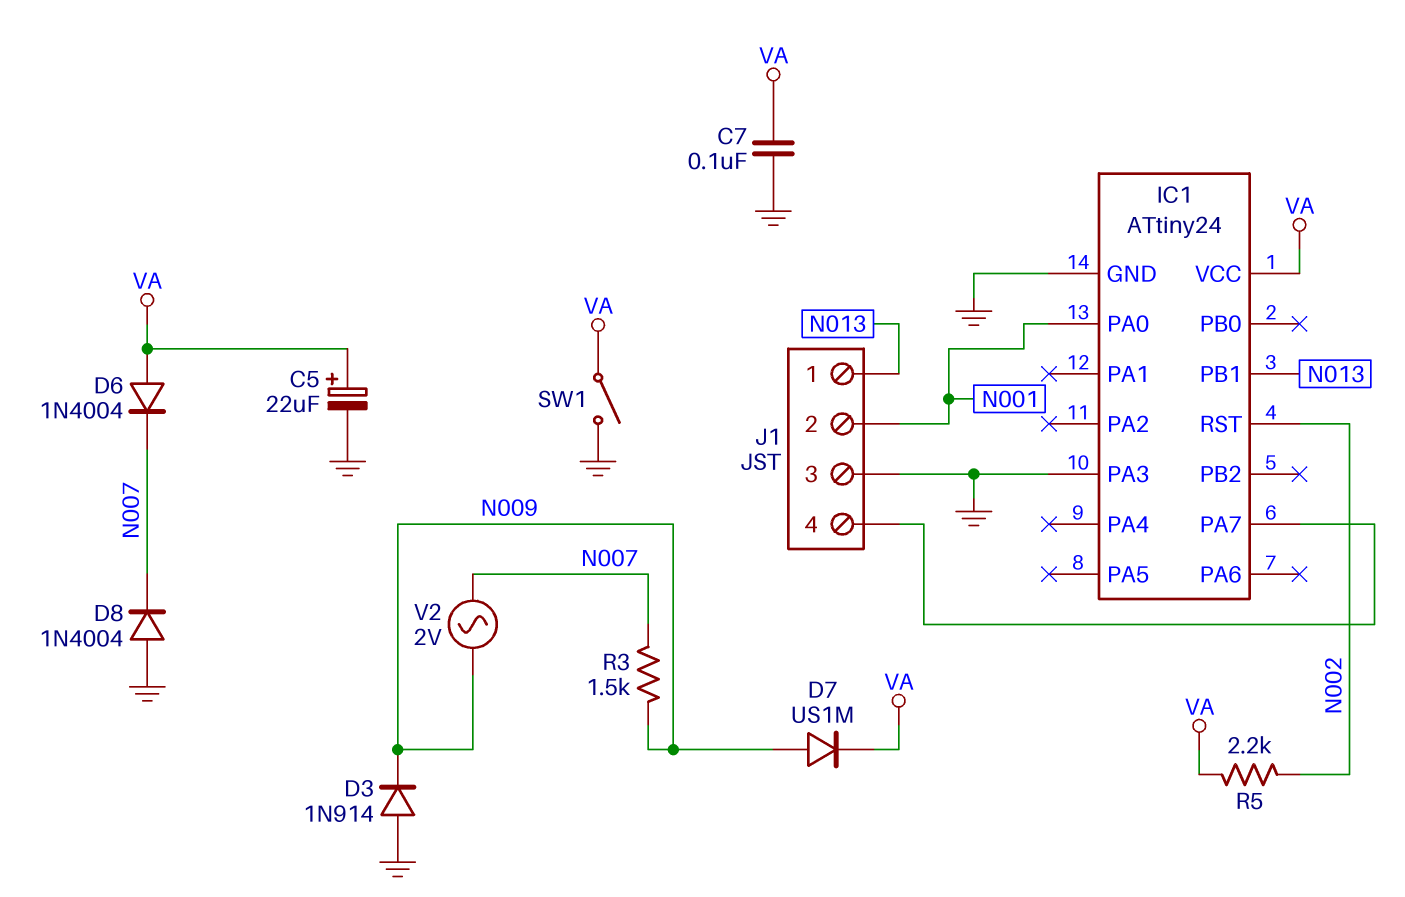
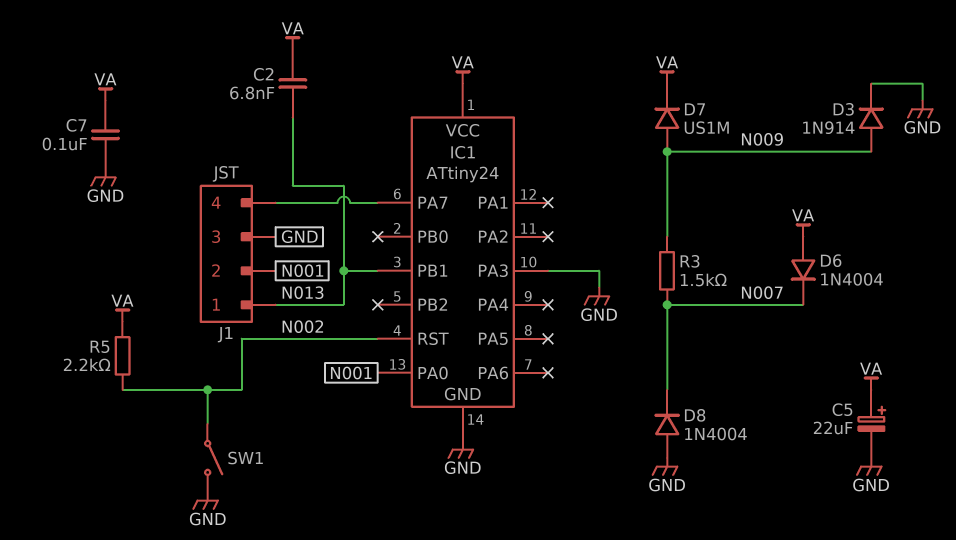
C2: none -> 6.8nF (N013, VA)
D3: diode 1N914 (A GND, K N009) -> diode 1N914 (A N009, K GND)
SW1: switch (GND, VA) -> switch (GND, N002)
V2: AC 2V (N007, N009) -> none

